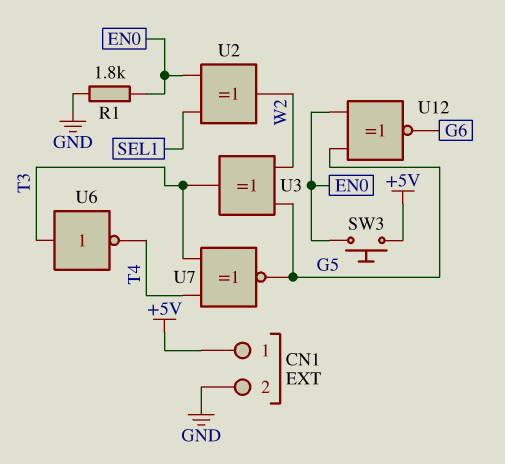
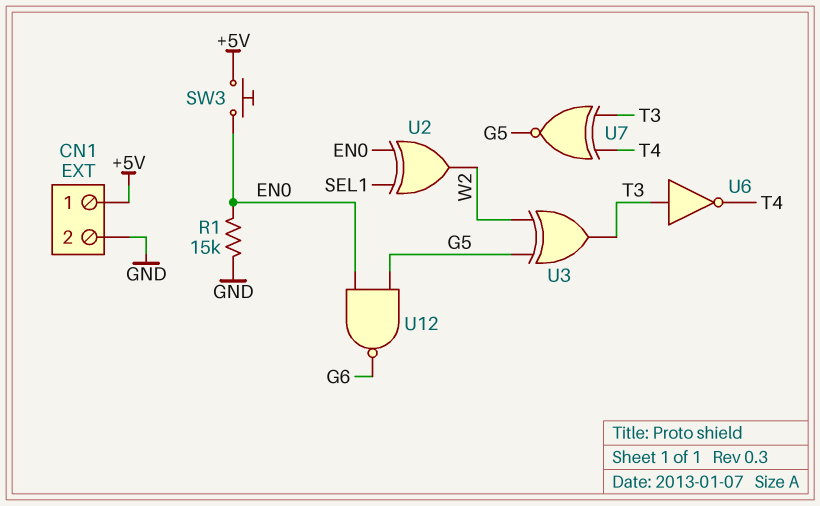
R1: 1.8k (EN0, GND) -> 15k (EN0, GND)
U12: XNOR (in EN0, in G5, out G6) -> NAND (in EN0, in G5, out G6)

